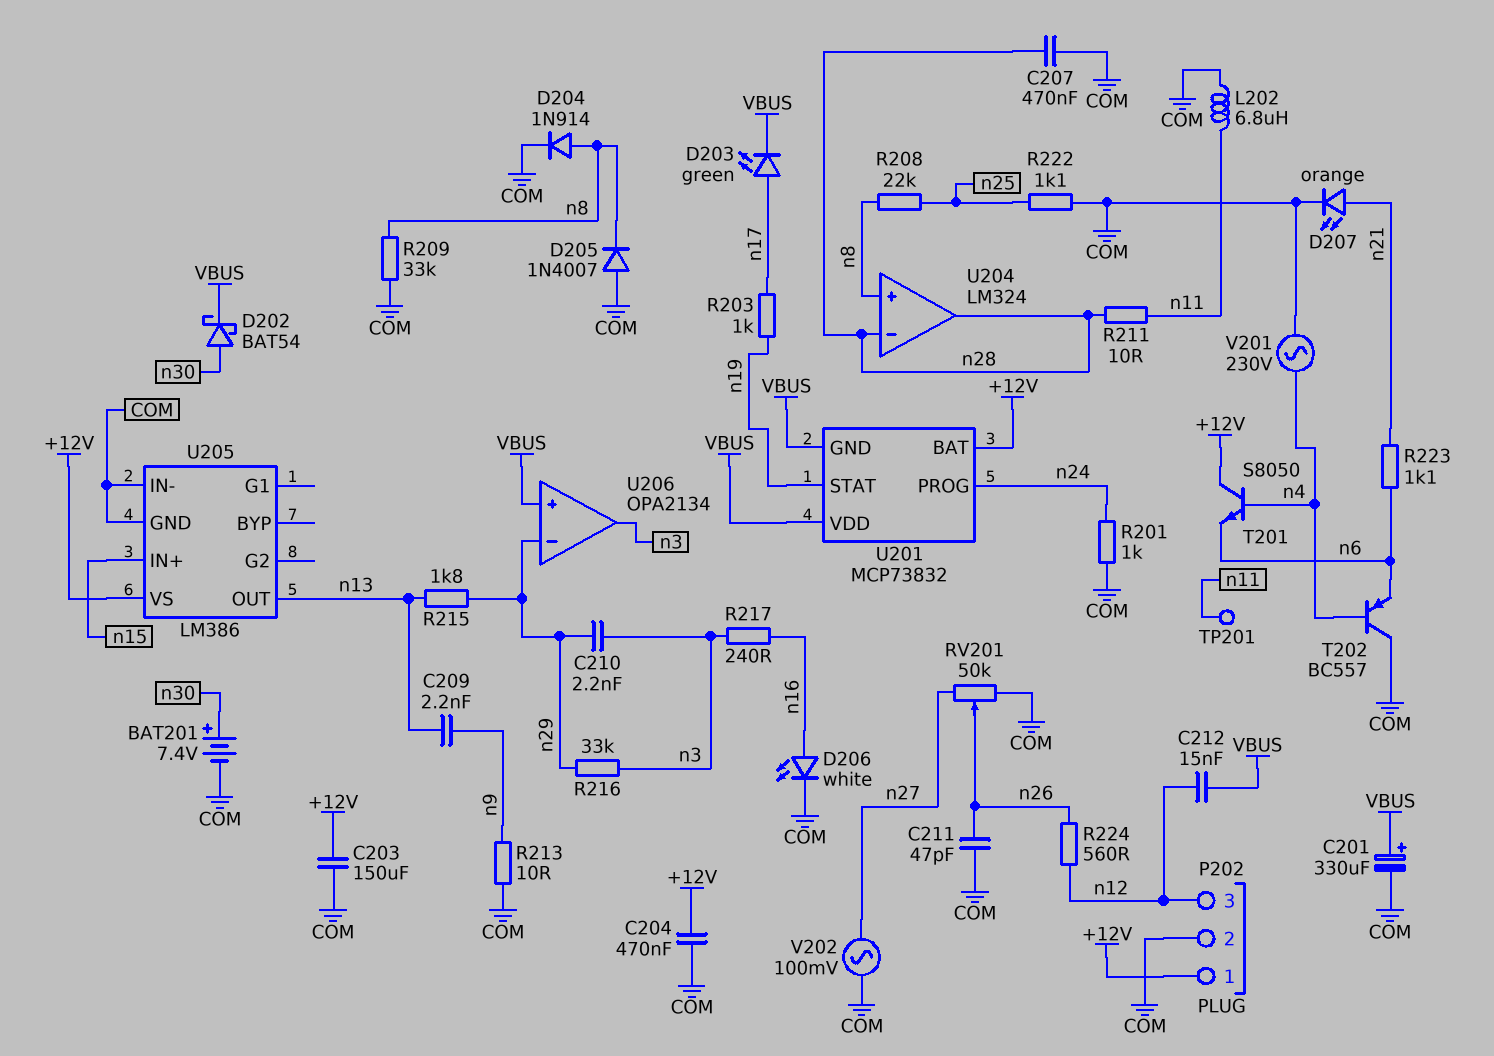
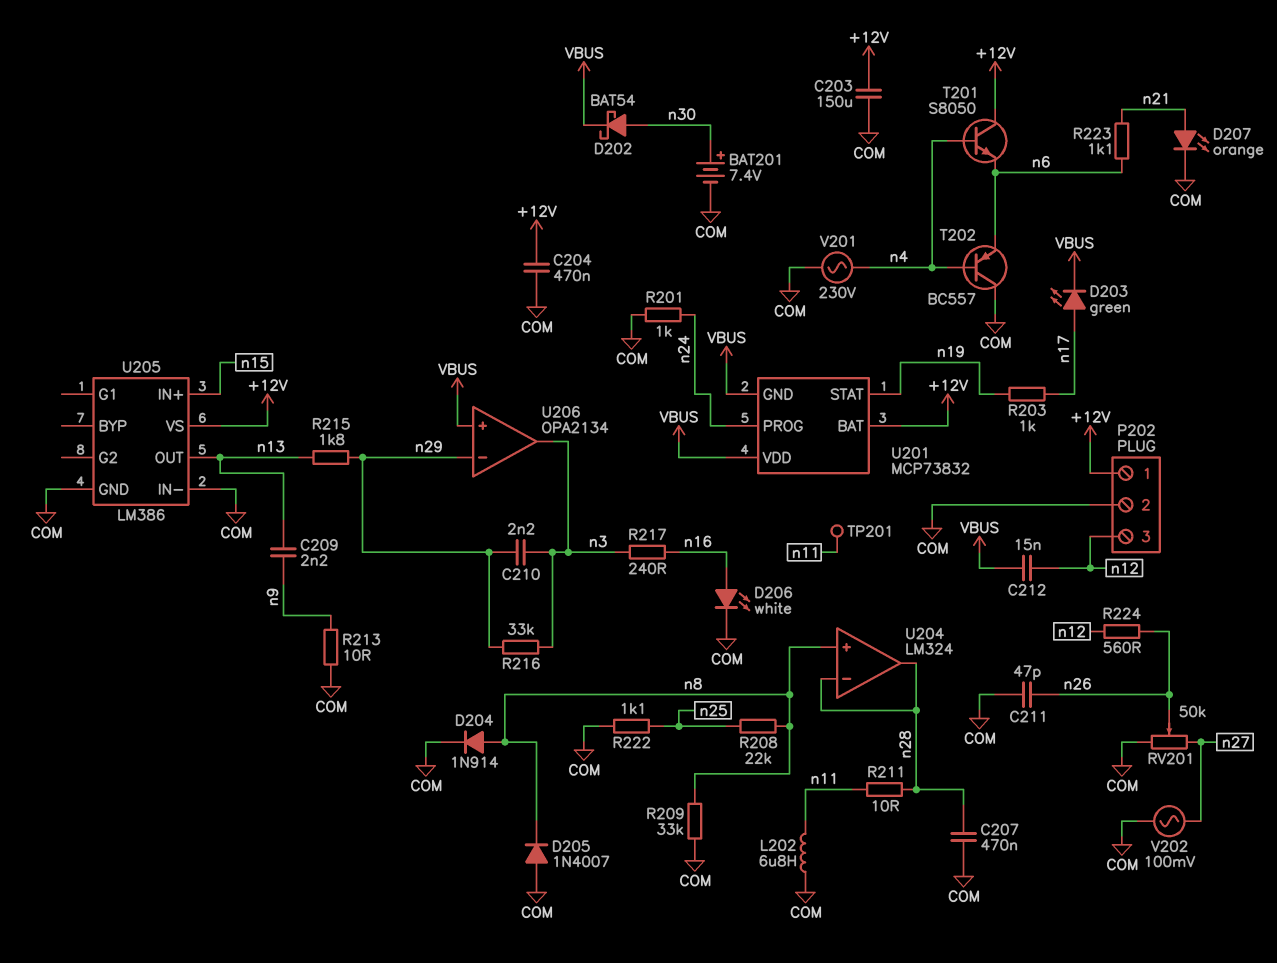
C201: 330uF (plus VBUS, minus COM) -> none

